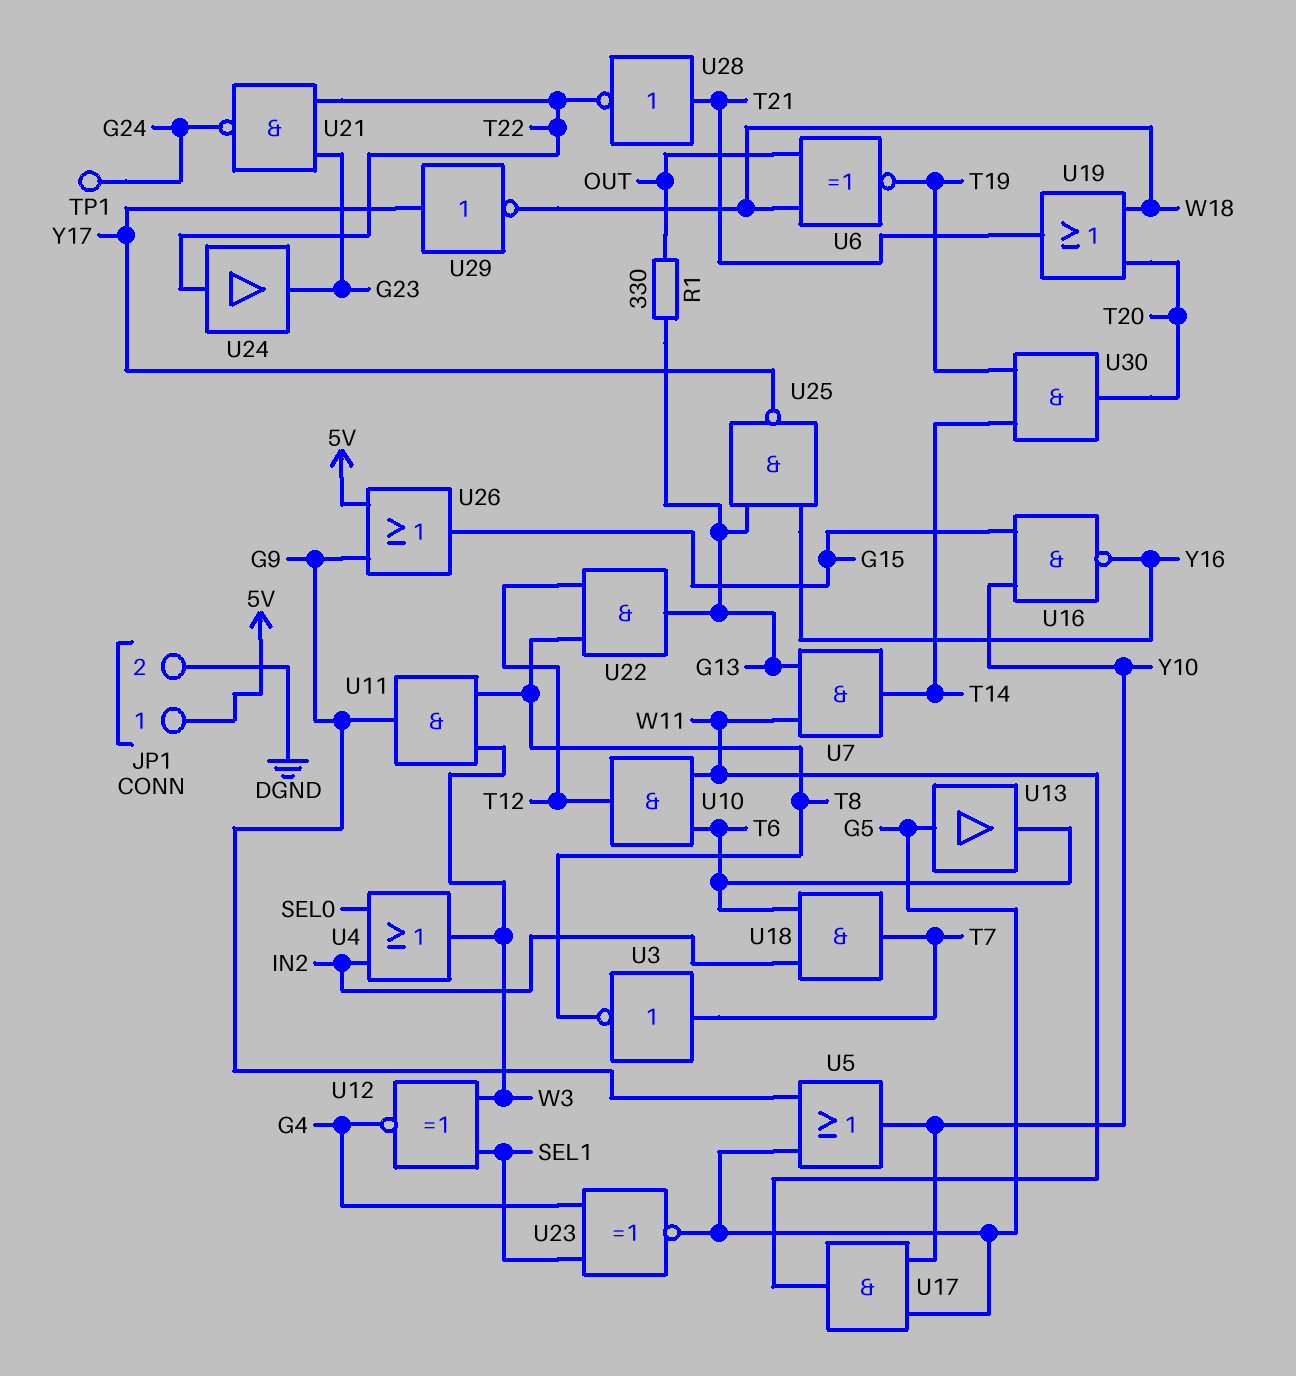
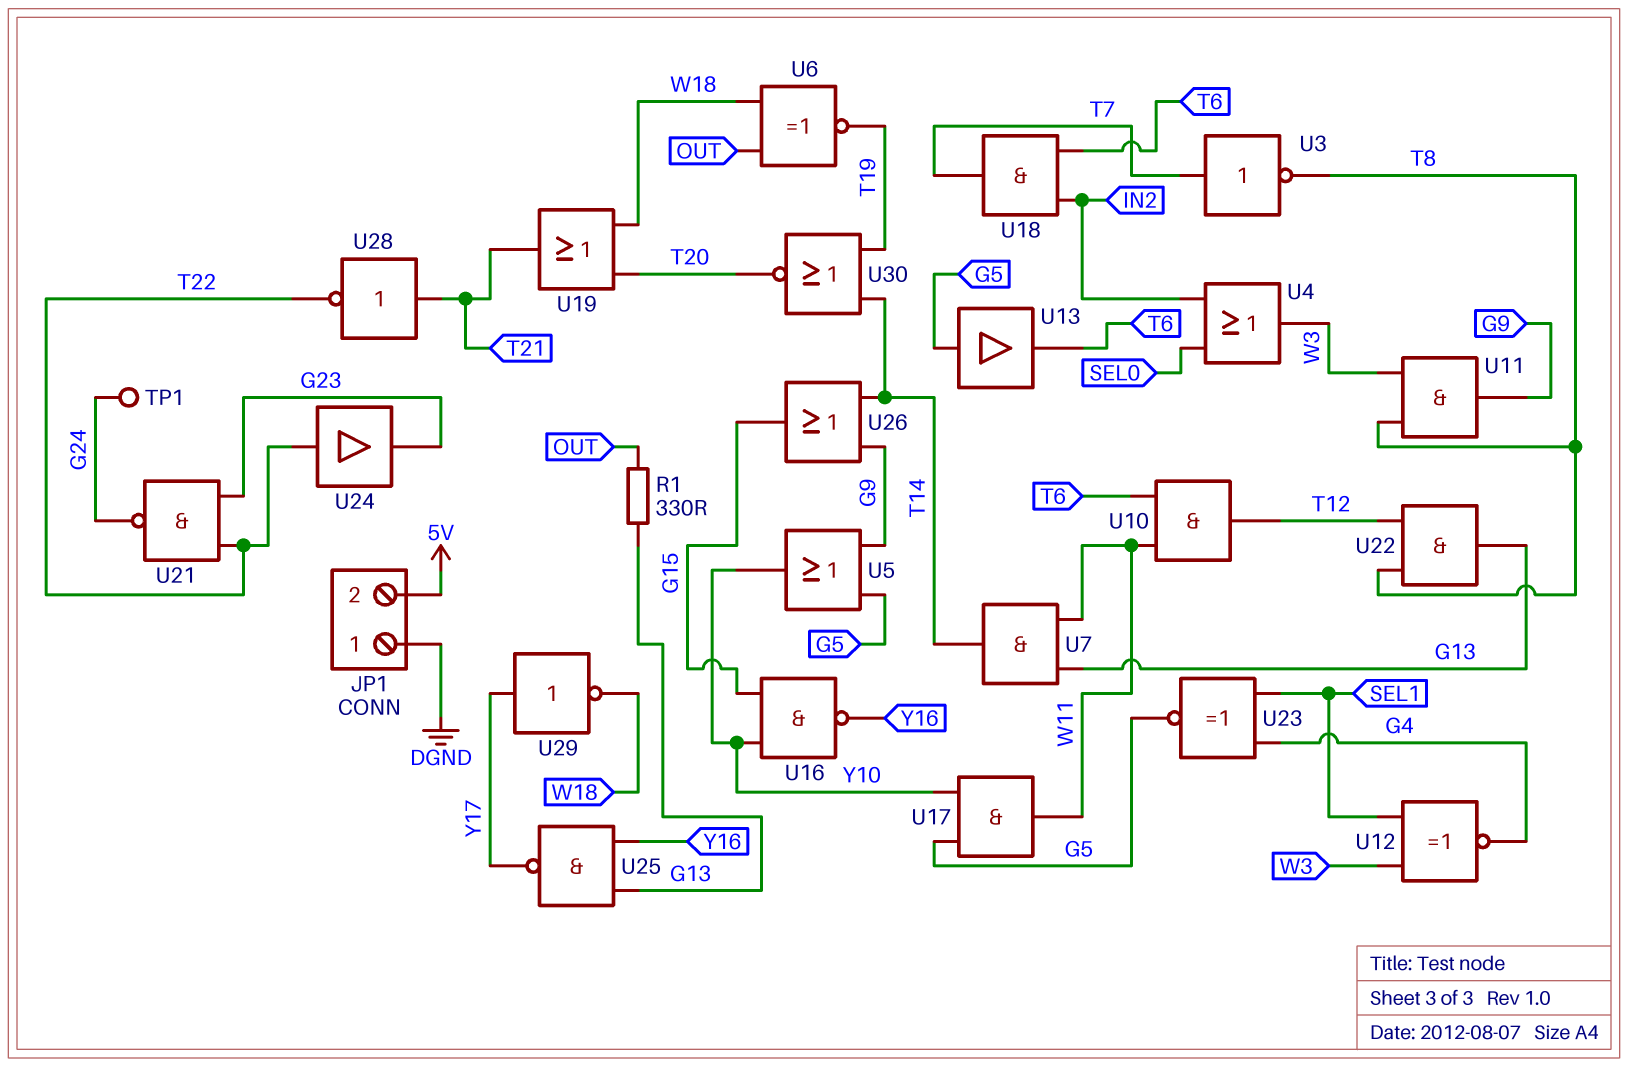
JP1 pin 1: 5V -> DGND
JP1 pin 2: DGND -> 5V
U26: OR (in 5V, in G9, out G15) -> OR (in G9, in T14, out G15)
U30: AND (in T14, in T19, out T20) -> NOR (in T14, in T19, out T20)

